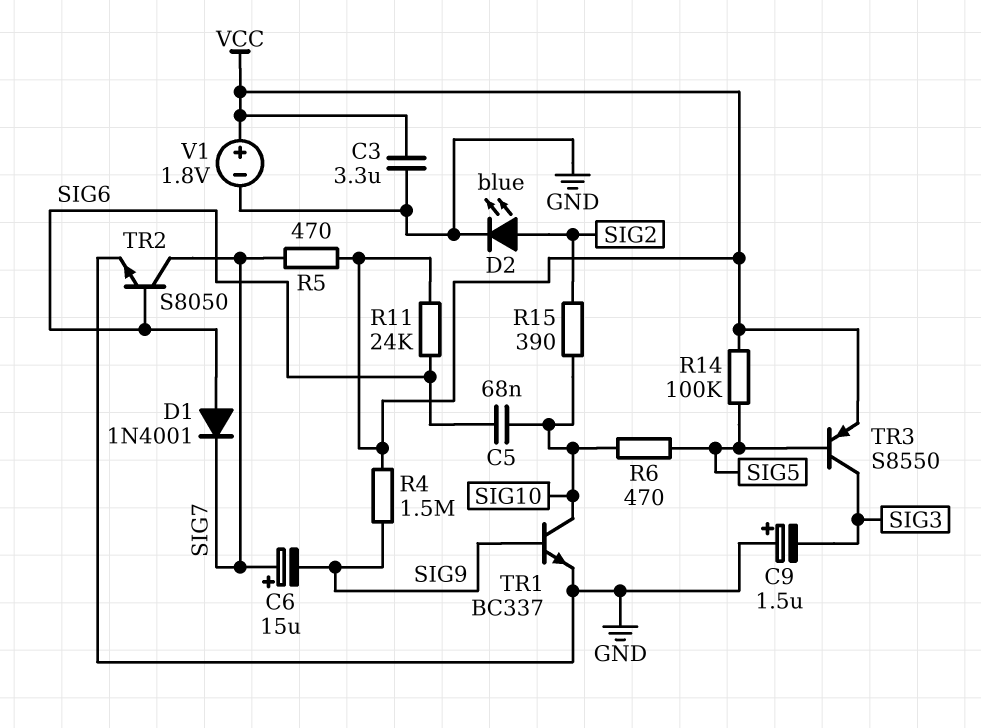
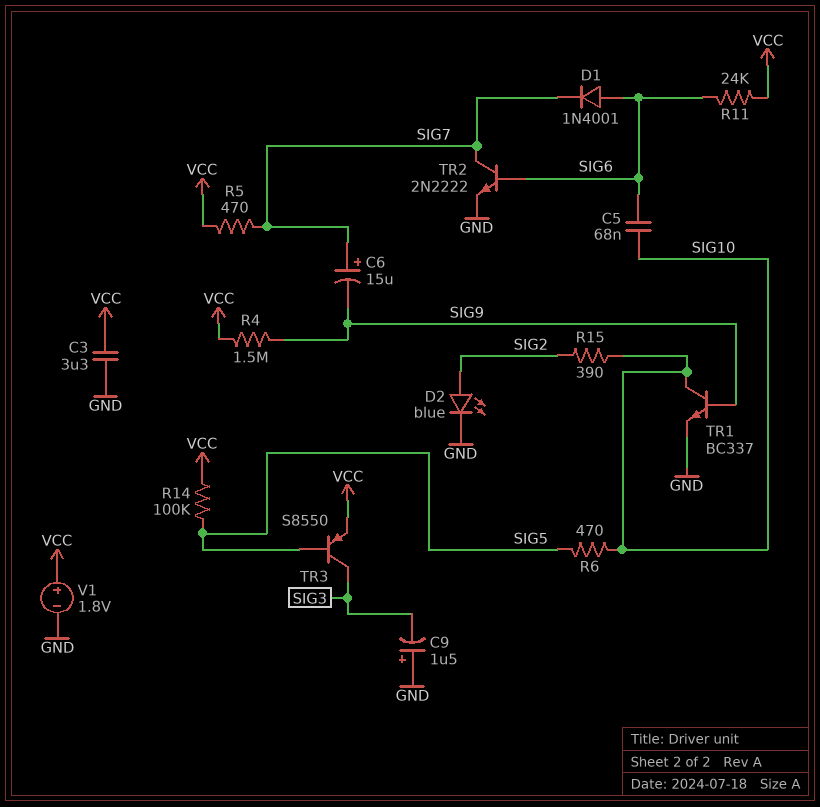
TR2: NPN S8050 (B SIG6, C SIG7, E GND) -> NPN 2N2222 (B SIG6, C SIG7, E GND)

